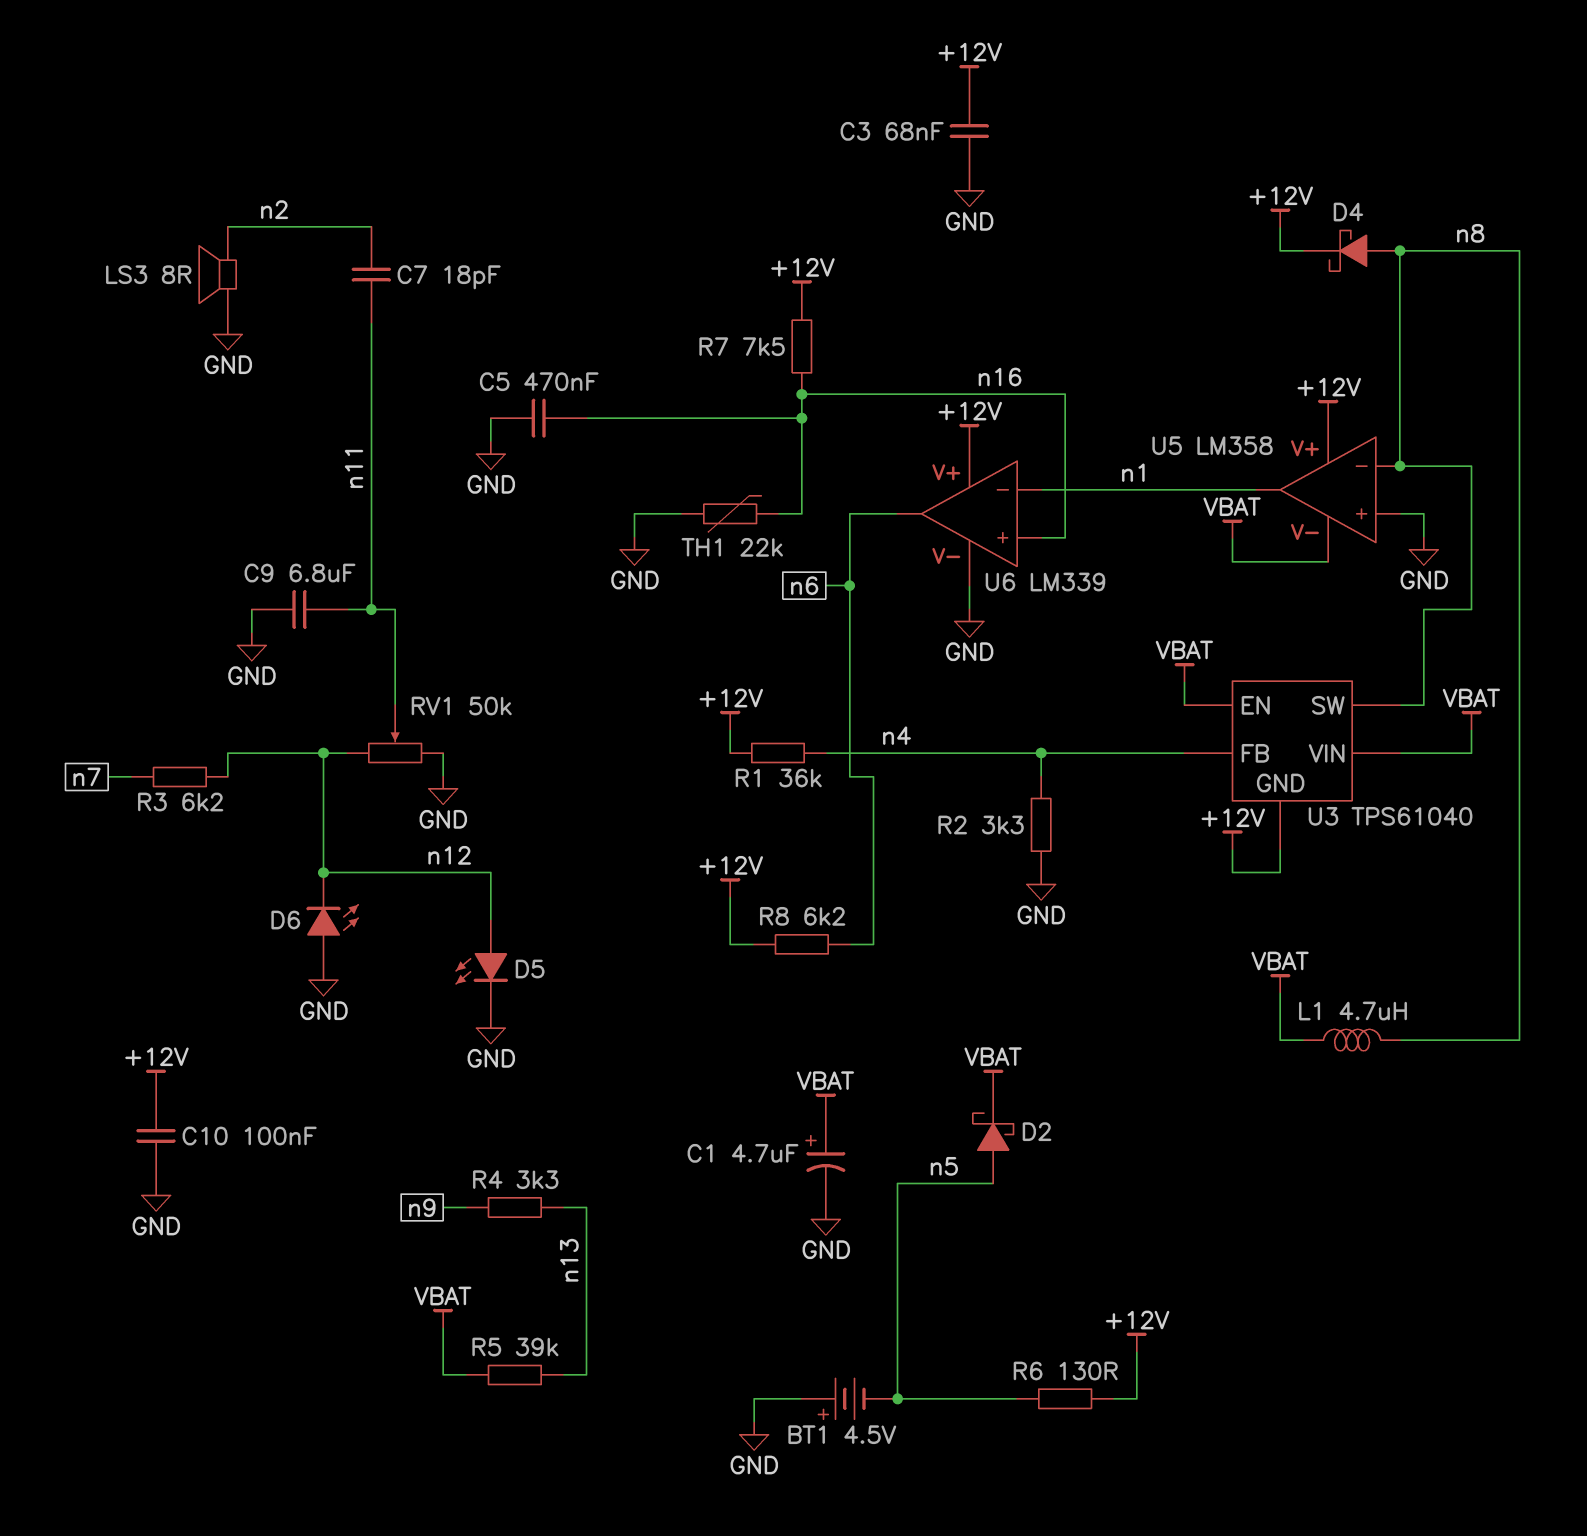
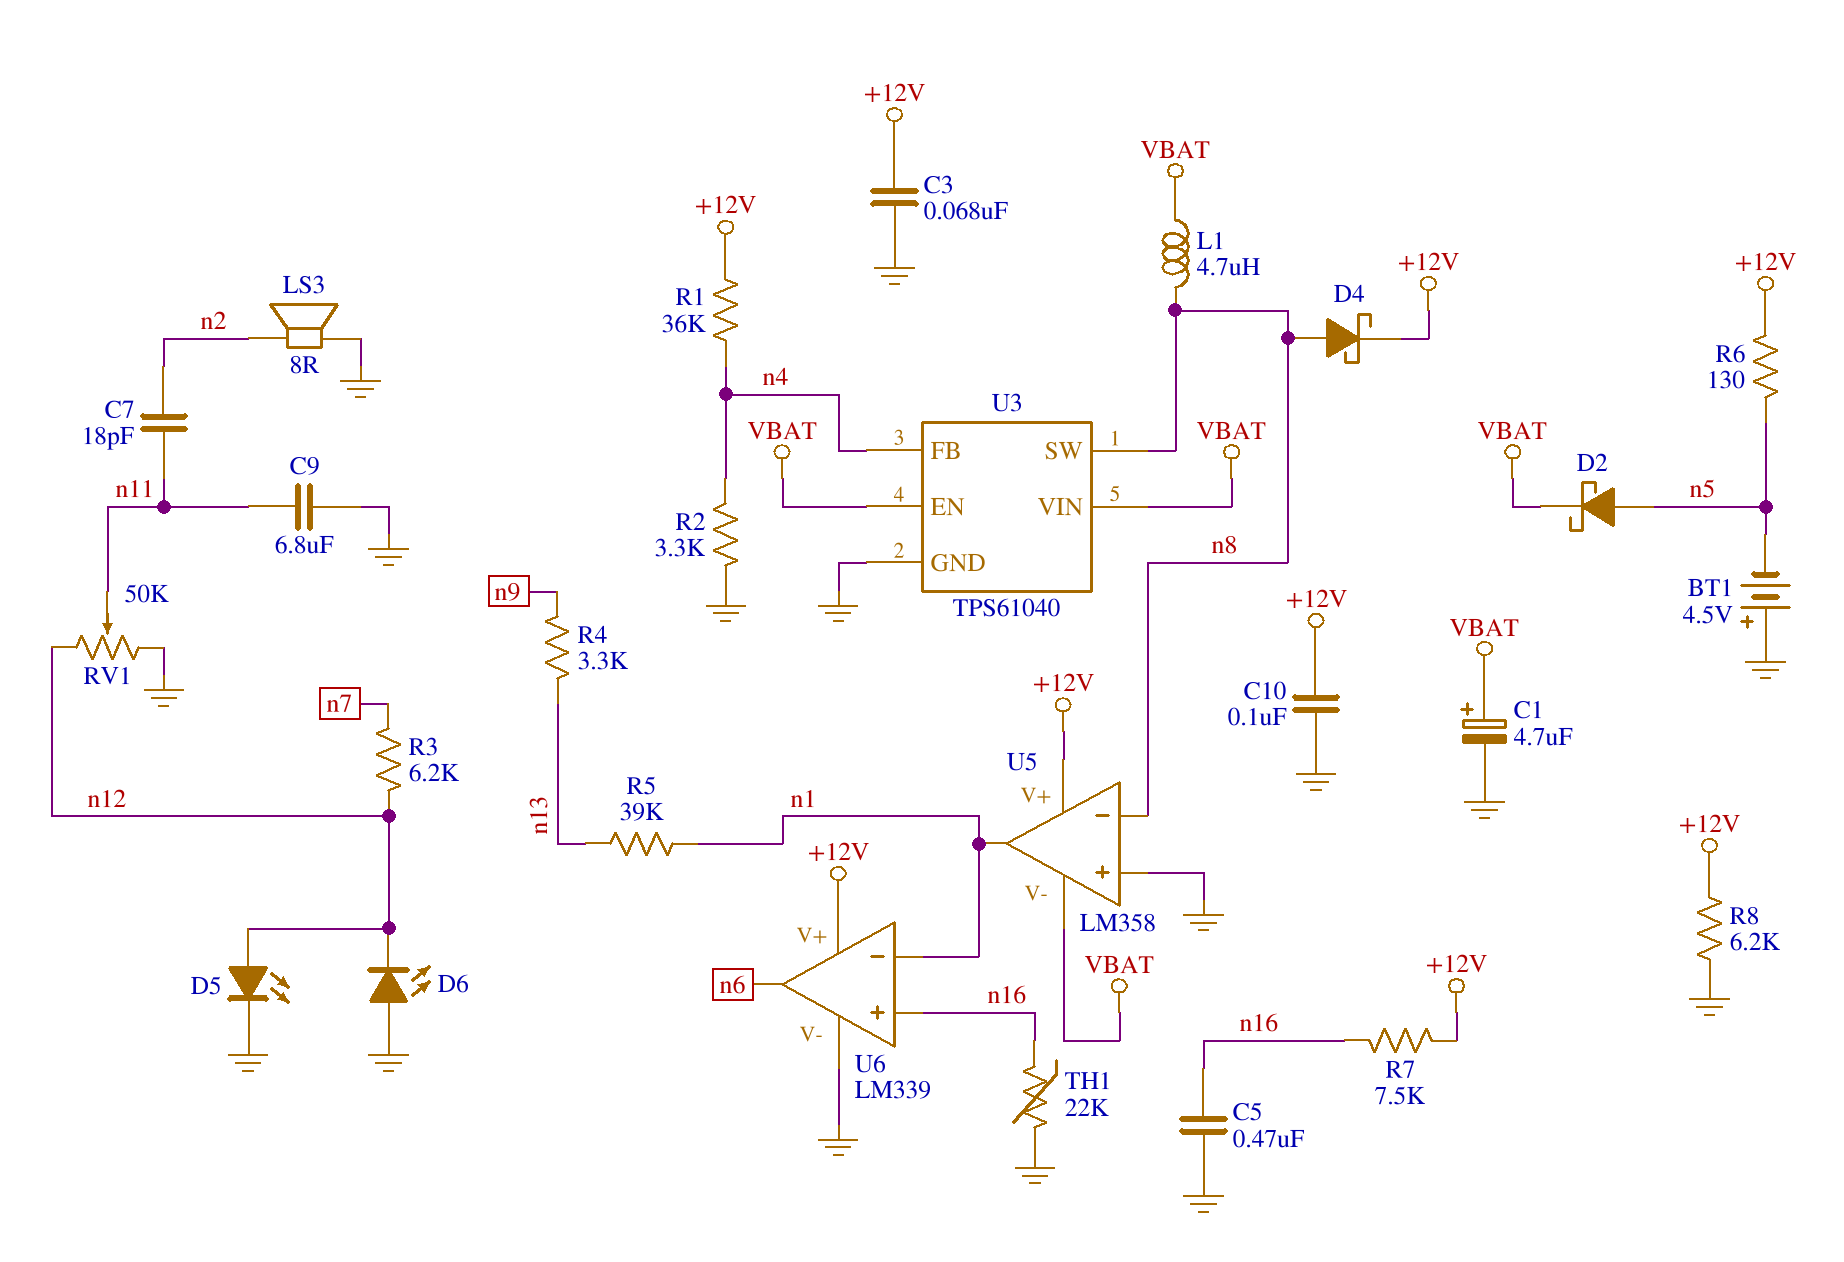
R5: 39k (VBAT, n13) -> 39k (n1, n13)
R8: 6.2k (+12V, n6) -> 6.2k (+12V, GND)
U3 pin GND: +12V -> GND

